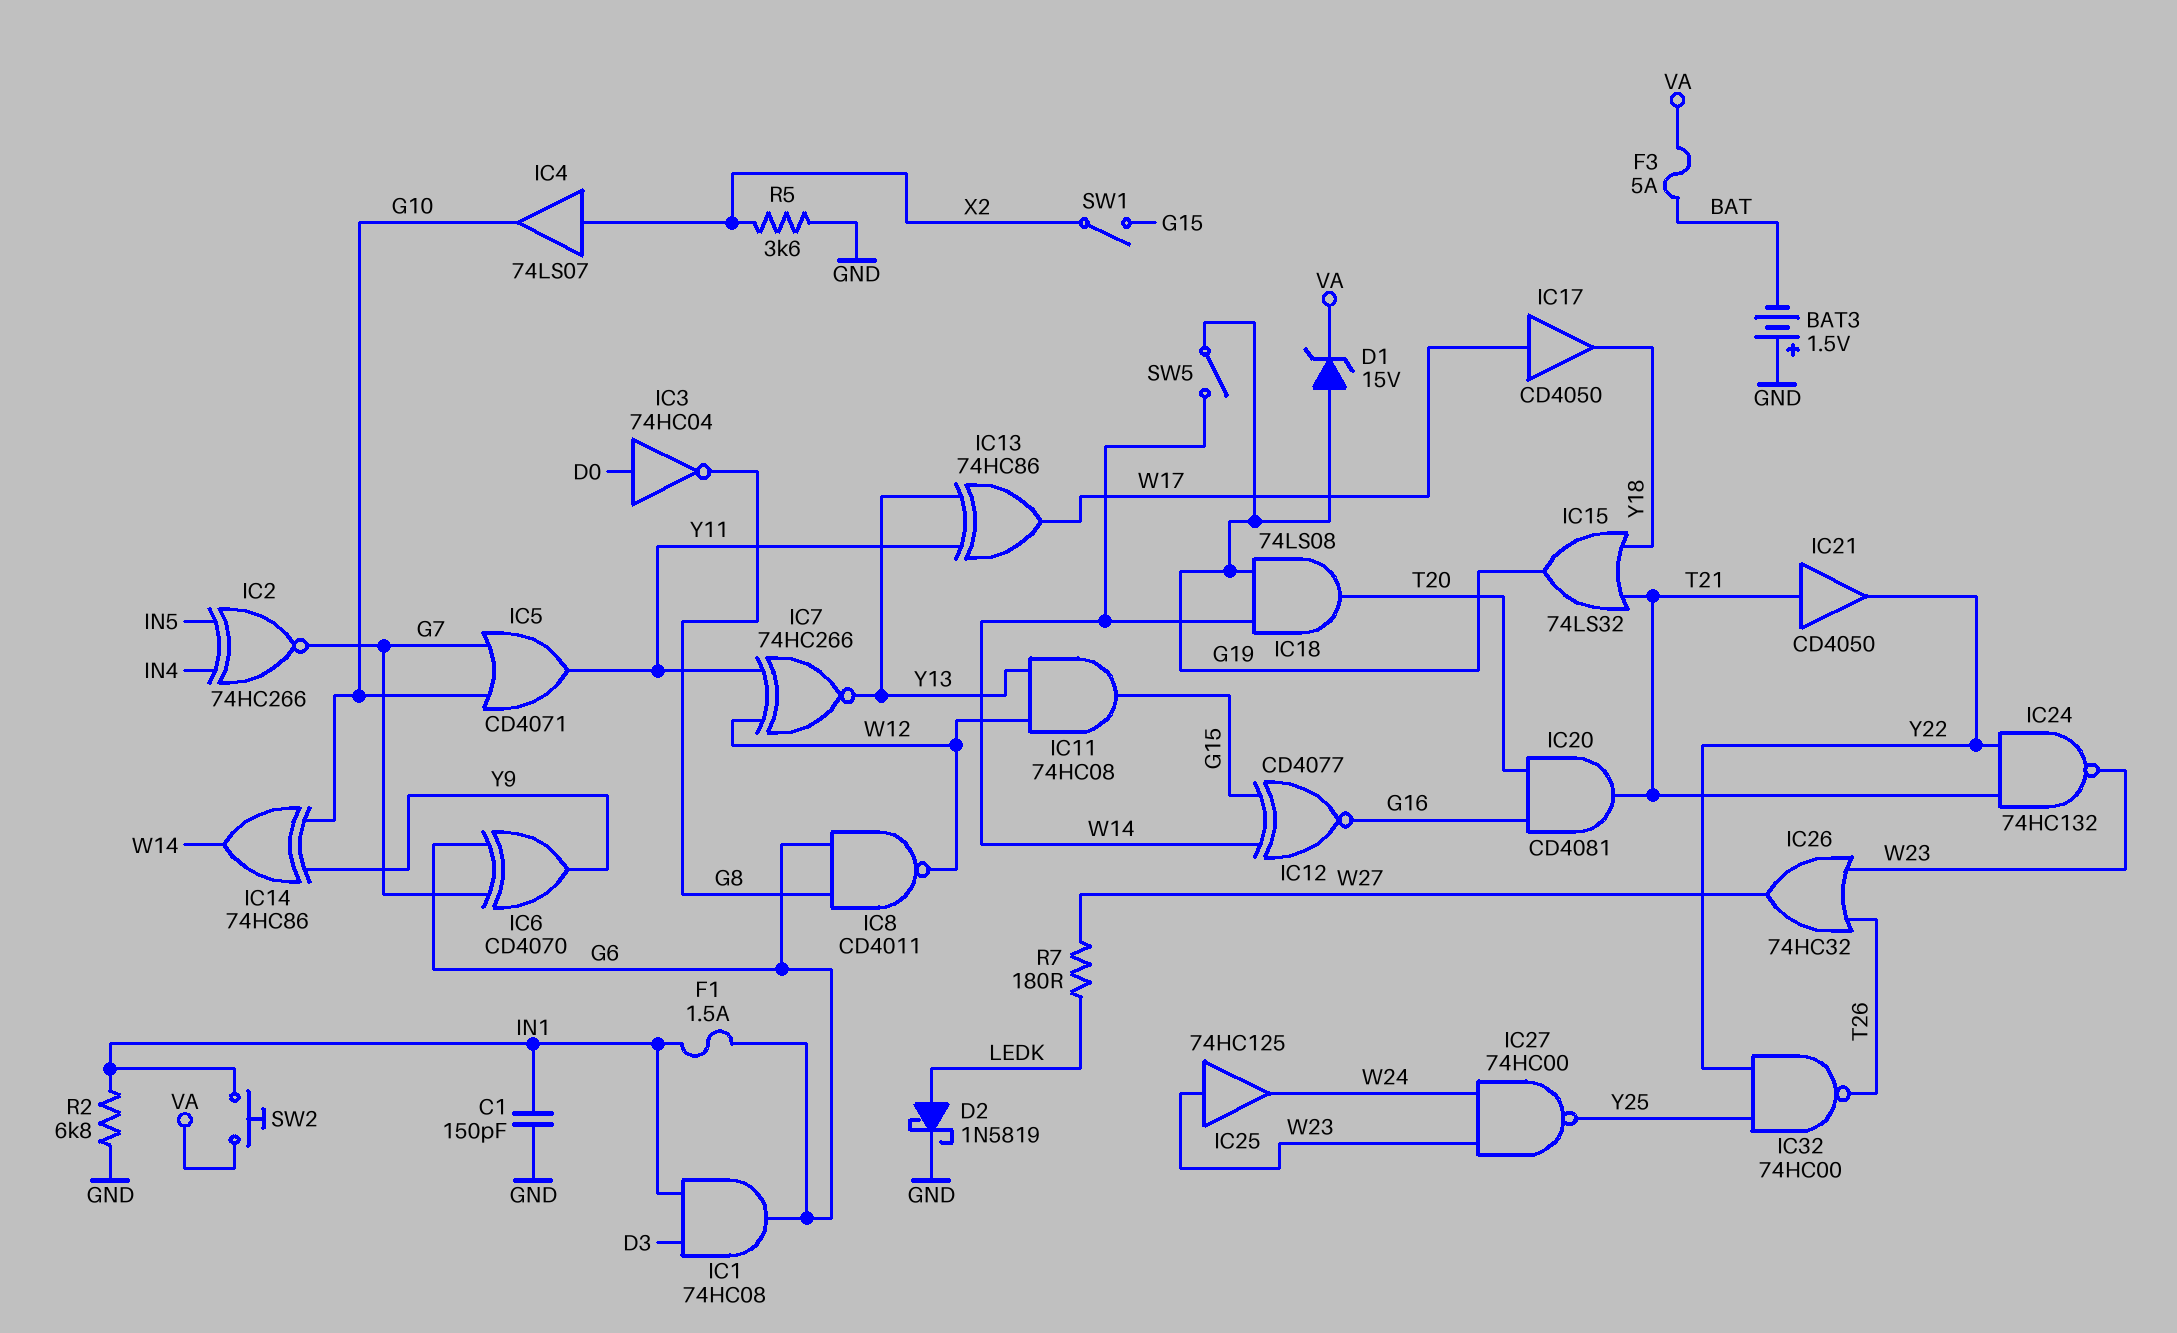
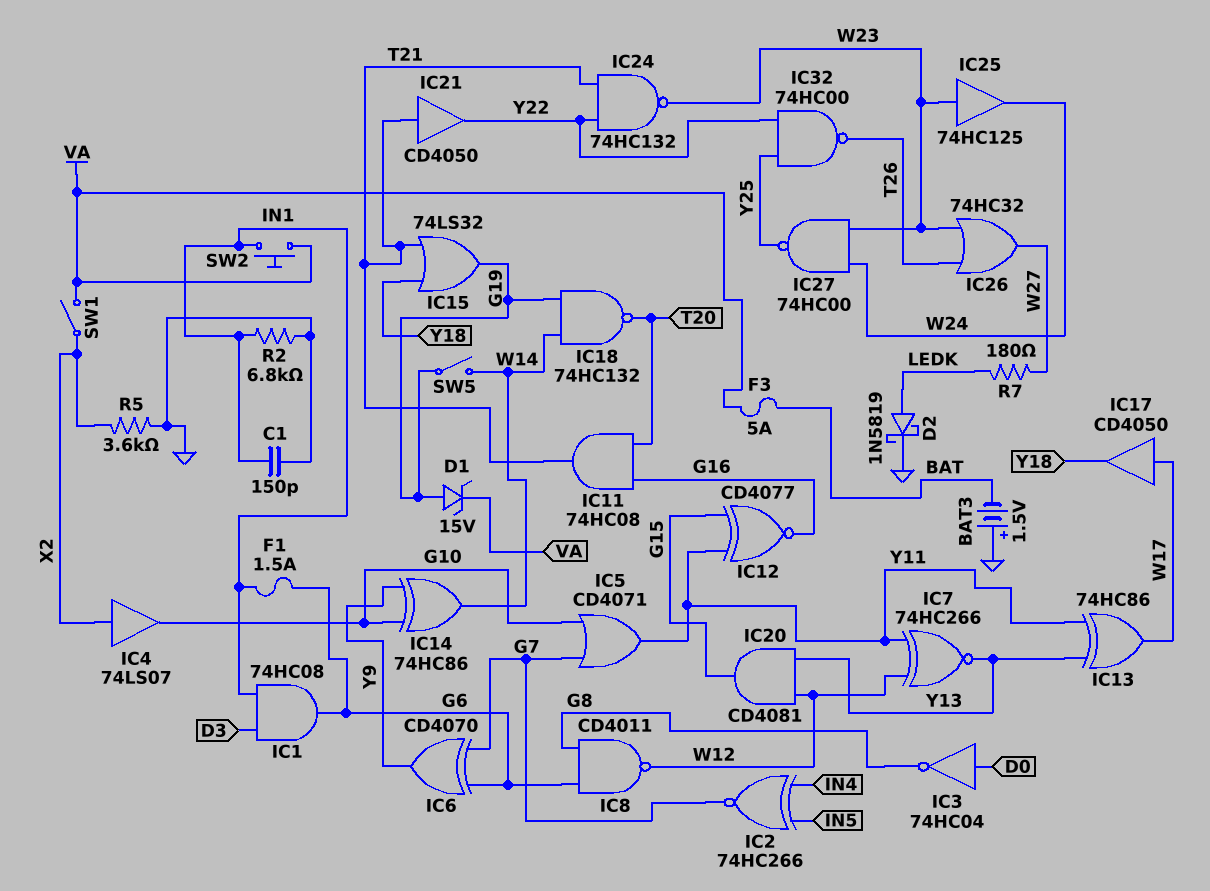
IC11: AND 74HC08 (in W12, in Y13, out G15) -> AND 74HC08 (in G16, in T20, out T21)
IC12: XNOR CD4077 (in G15, in W14, out G16) -> XNOR CD4077 (in G15, in Y11, out G16)
IC18: AND 74LS08 (in G19, in W14, out T20) -> NAND 74HC132 (in G19, in W14, out T20)
IC20: AND CD4081 (in G16, in T20, out T21) -> AND CD4081 (in W12, in Y13, out G15)
SW1: switch (G15, X2) -> switch (VA, X2)

